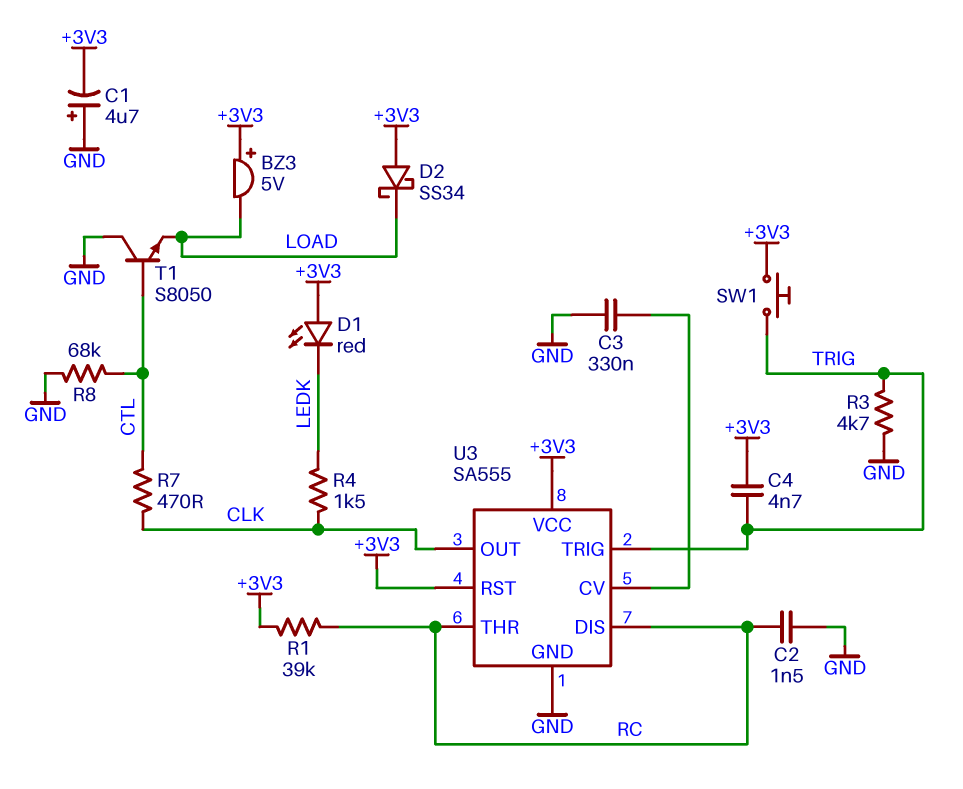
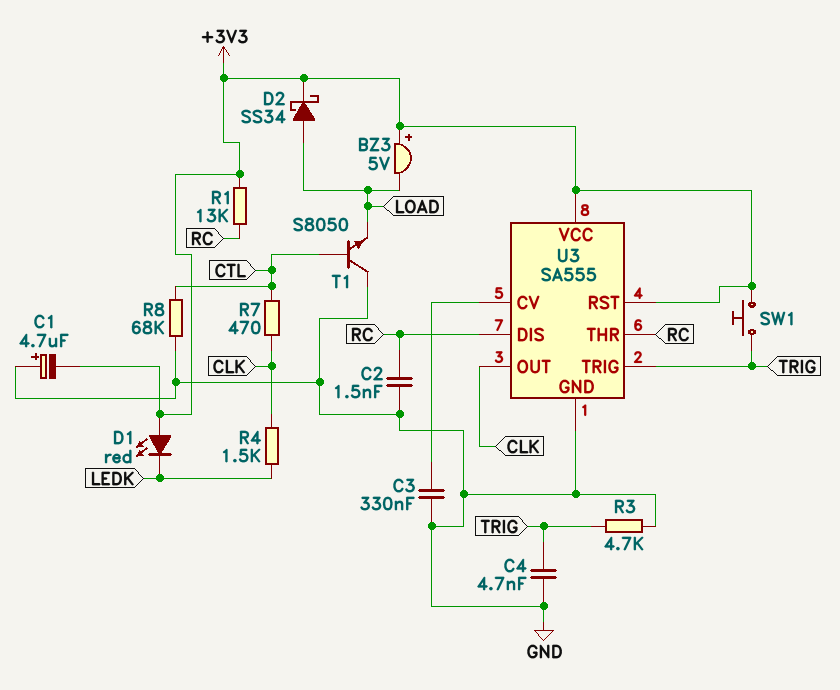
C4: 4.7nF (+3V3, TRIG) -> 4.7nF (GND, TRIG)
D2: schottky SS34 (A +3V3, K LOAD) -> schottky SS34 (A LOAD, K +3V3)
R1: 39k (+3V3, RC) -> 13k (+3V3, RC)

